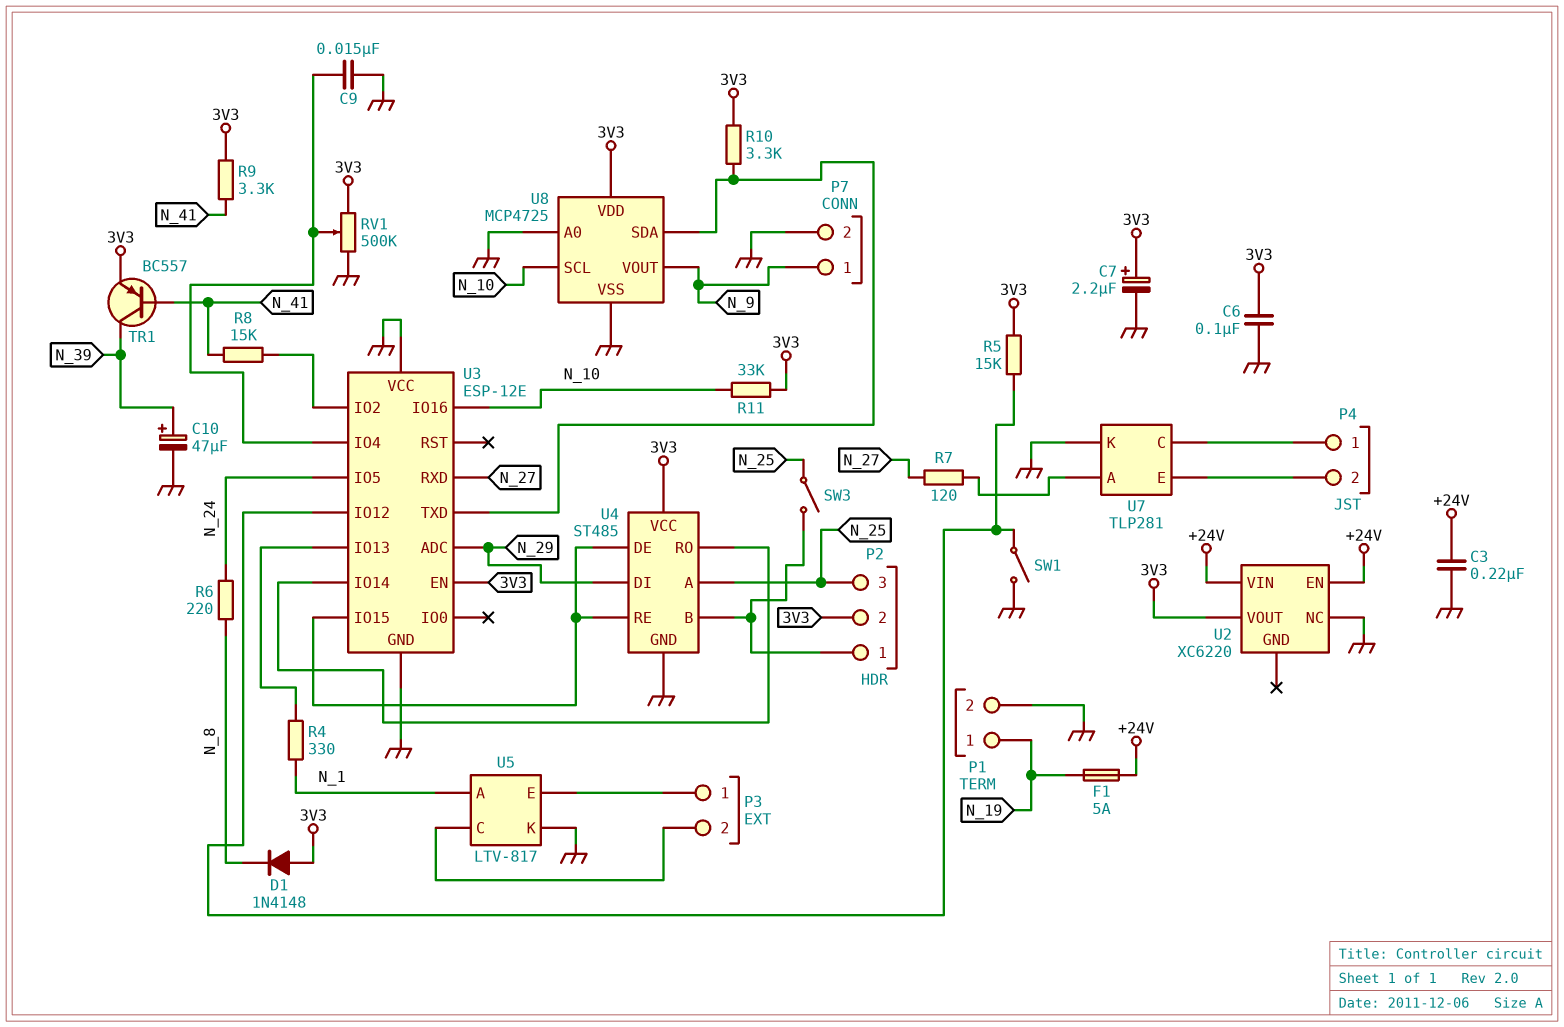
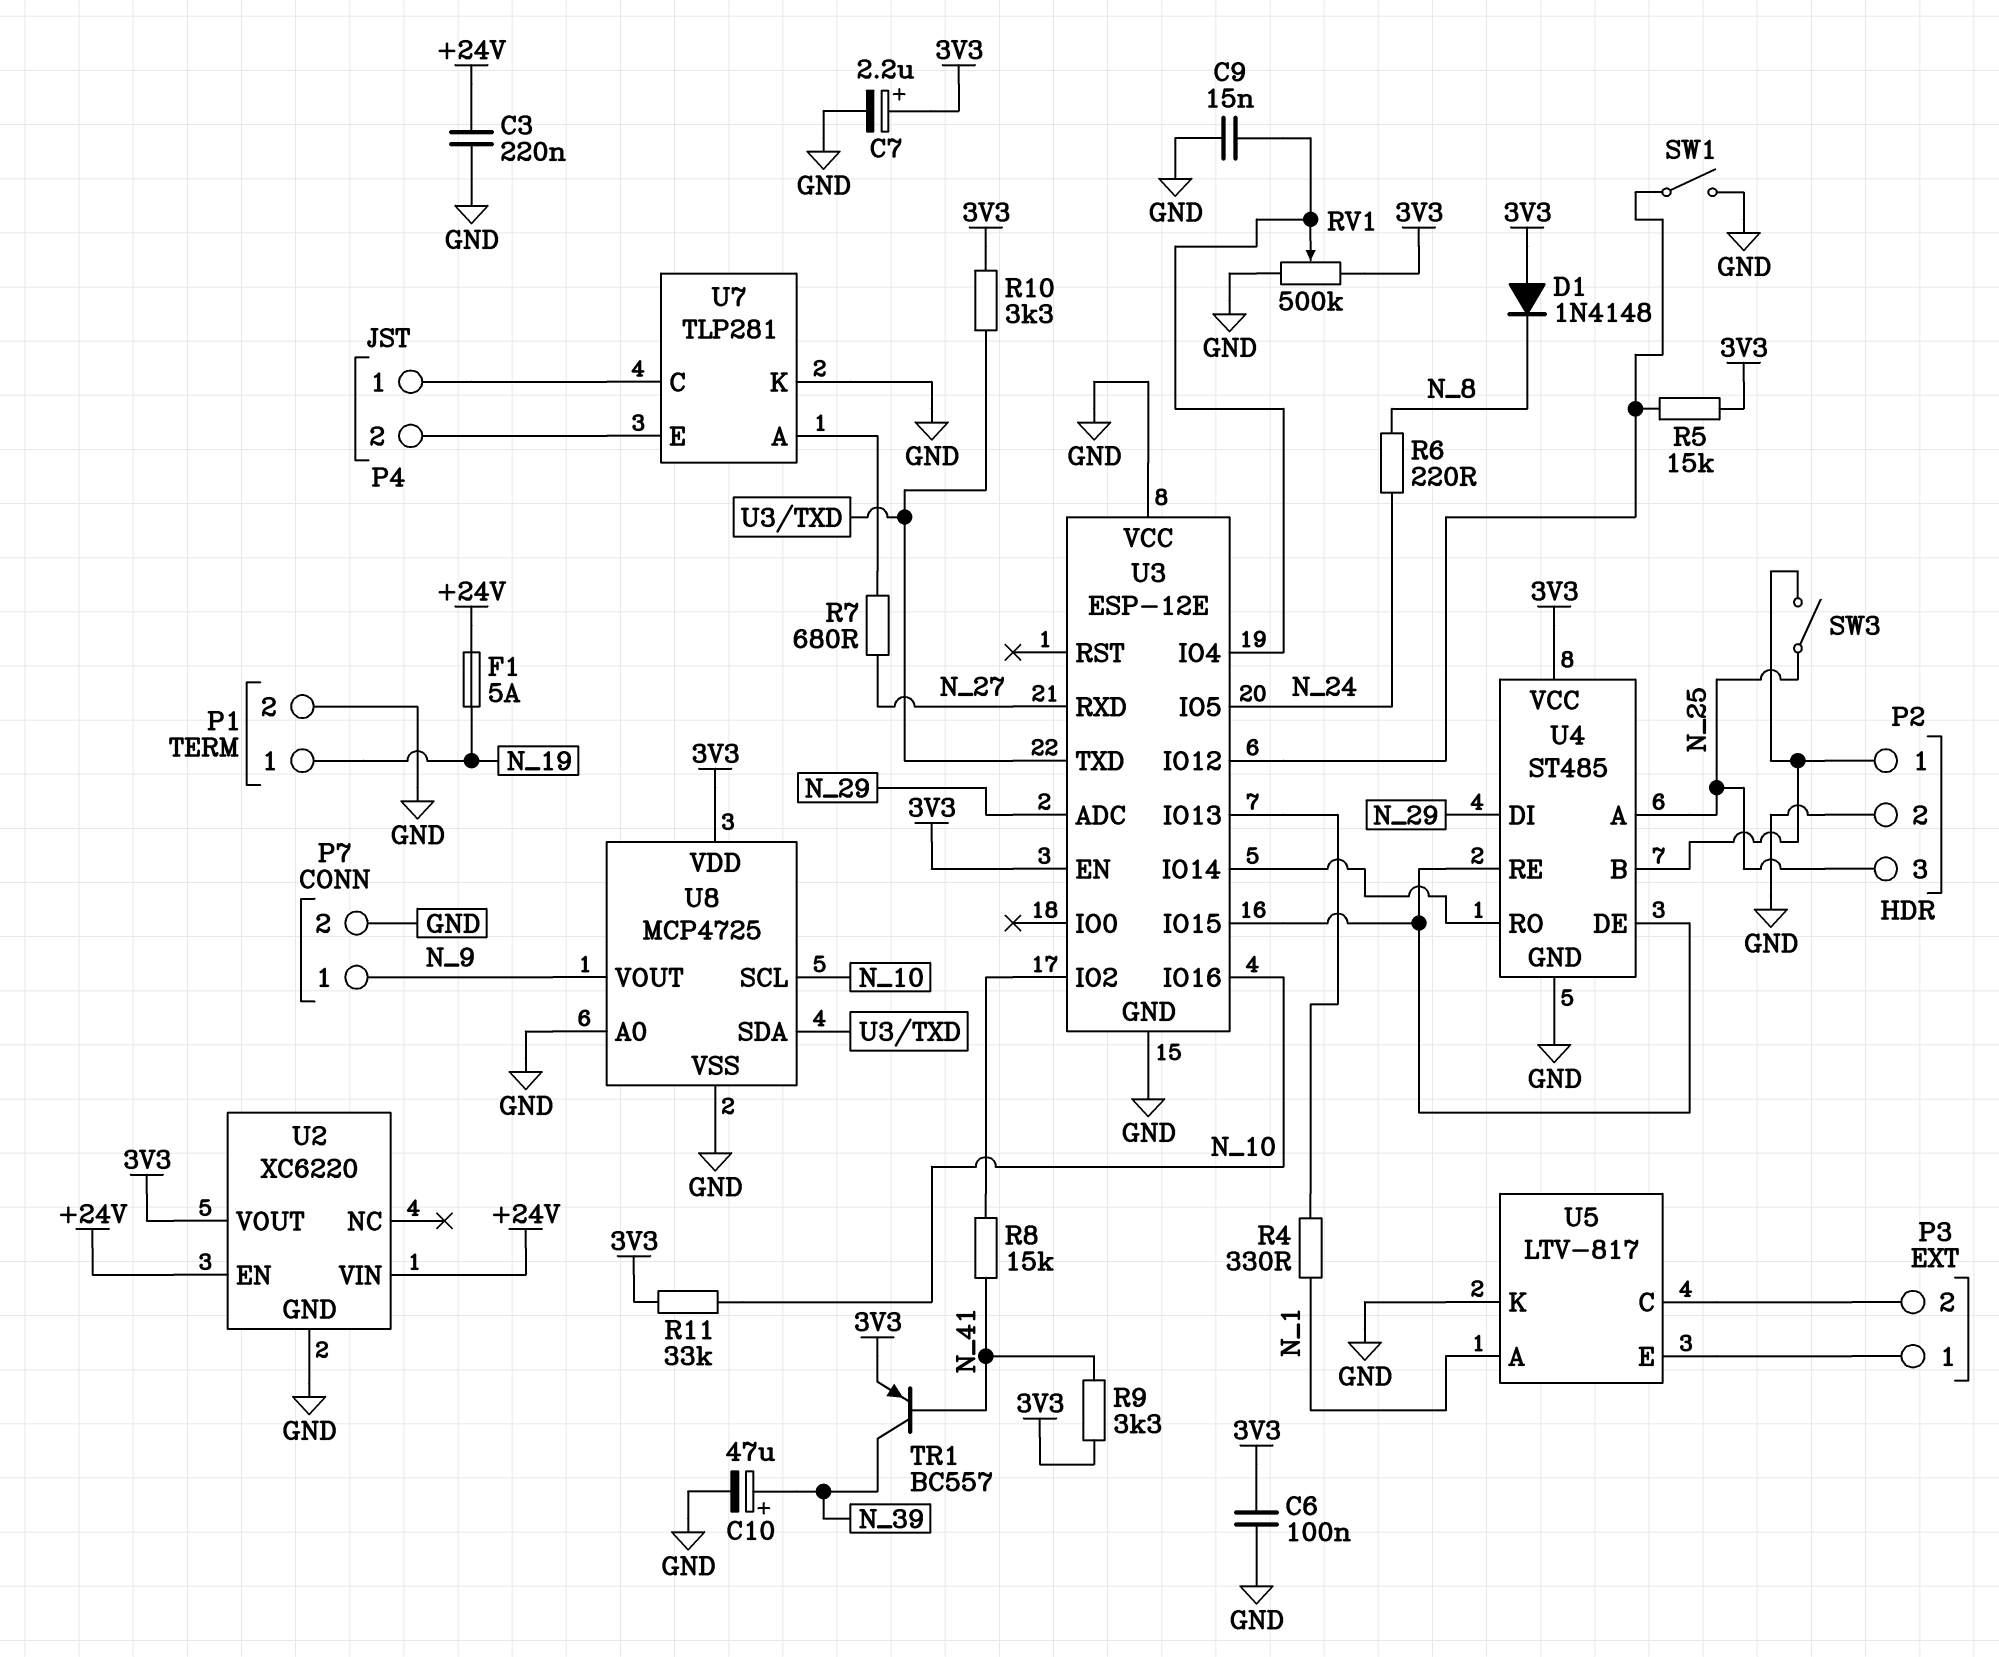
P2 pin 2: 3V3 -> GND
R7: 120 (N_27, U7/A) -> 680 (N_27, U7/A)
U2 pin GND: none -> GND
U2 pin NC: GND -> none

